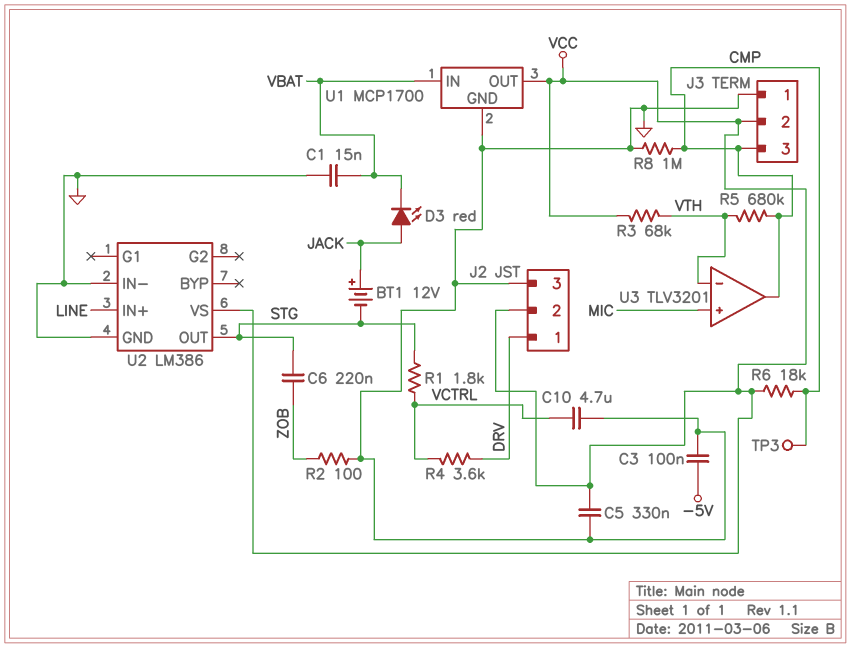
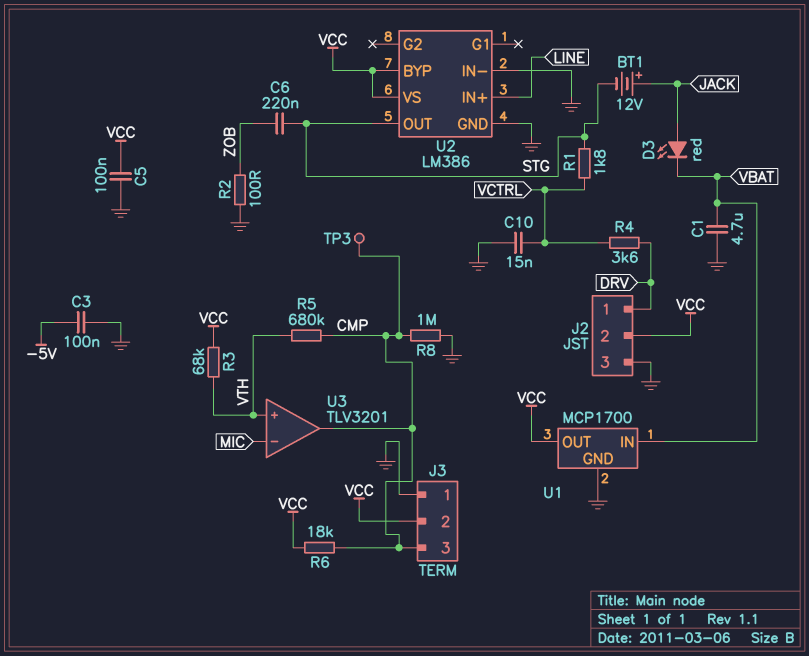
C1: 15nF (GND, VBAT) -> 4.7uF (GND, VBAT)
C5: 330nF (GND, VCC) -> 100nF (GND, VCC)
C10: 4.7uF (GND, VCTRL) -> 15nF (GND, VCTRL)
U2 pin BYP: none -> VCC
U3 pin in+: MIC -> VTH
U3 pin in-: VTH -> MIC

